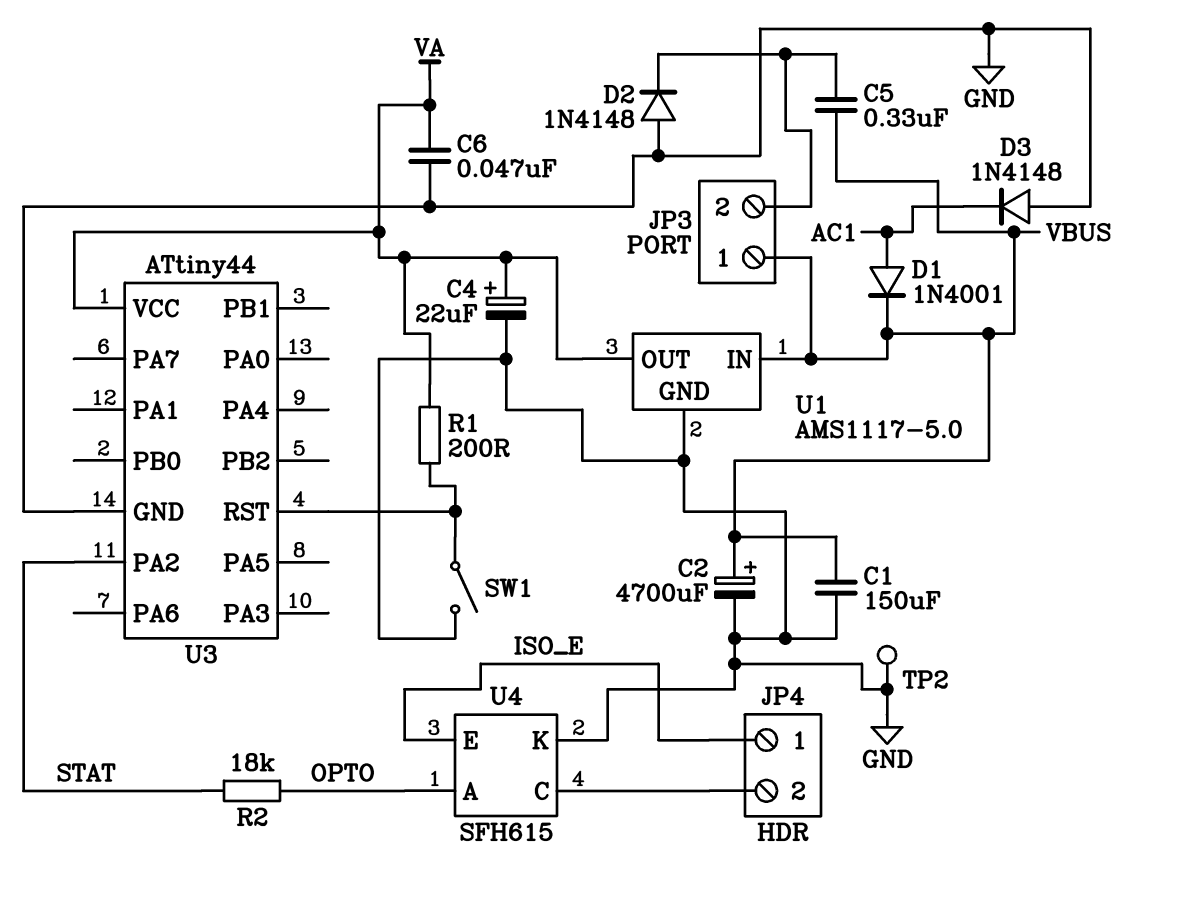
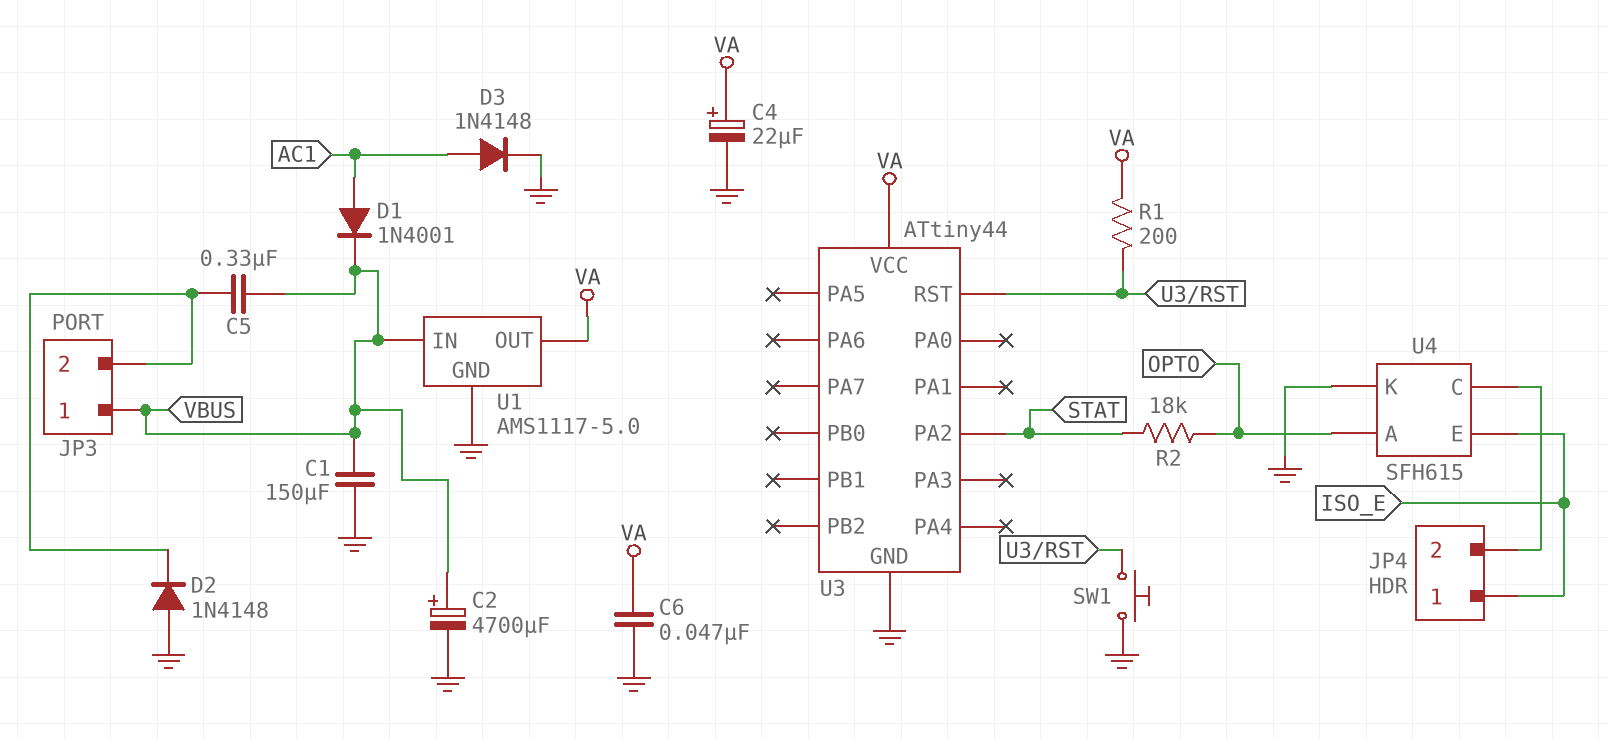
D3: diode 1N4148 (A GND, K AC1) -> diode 1N4148 (A AC1, K GND)
SW1: switch (GND, U3/RST) -> button (GND, U3/RST)
TP2: test point (GND) -> none

